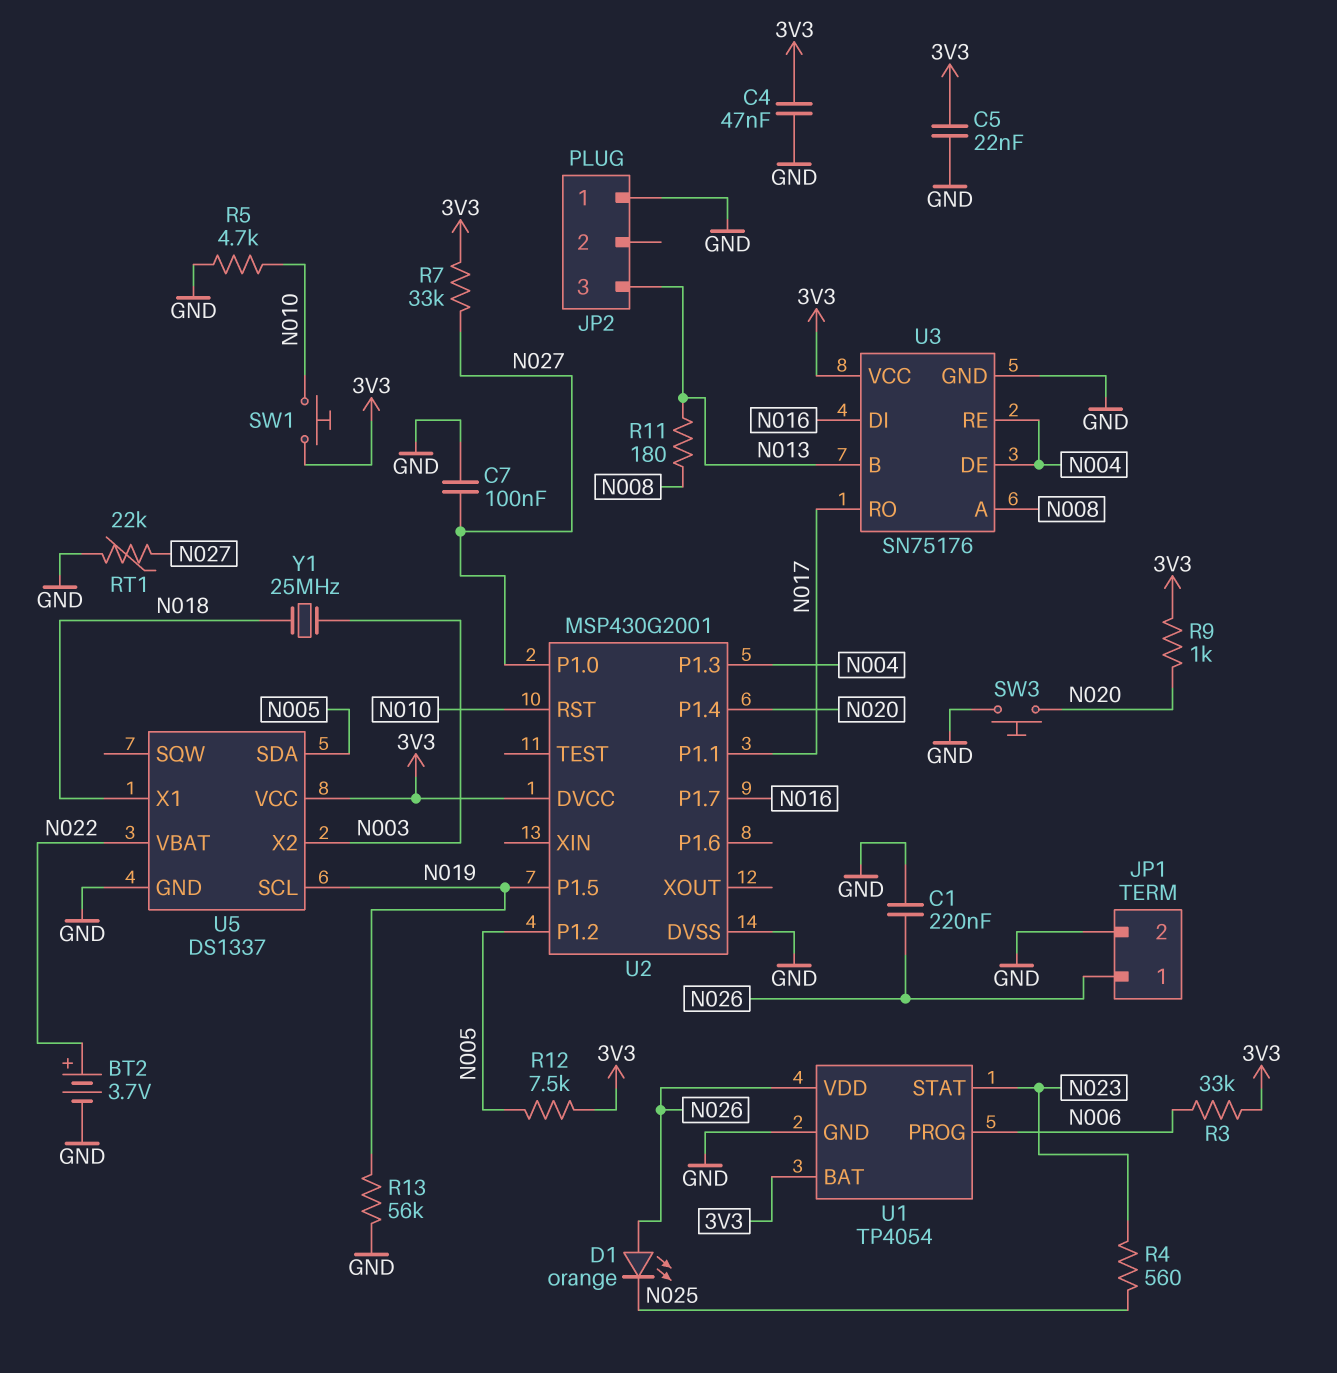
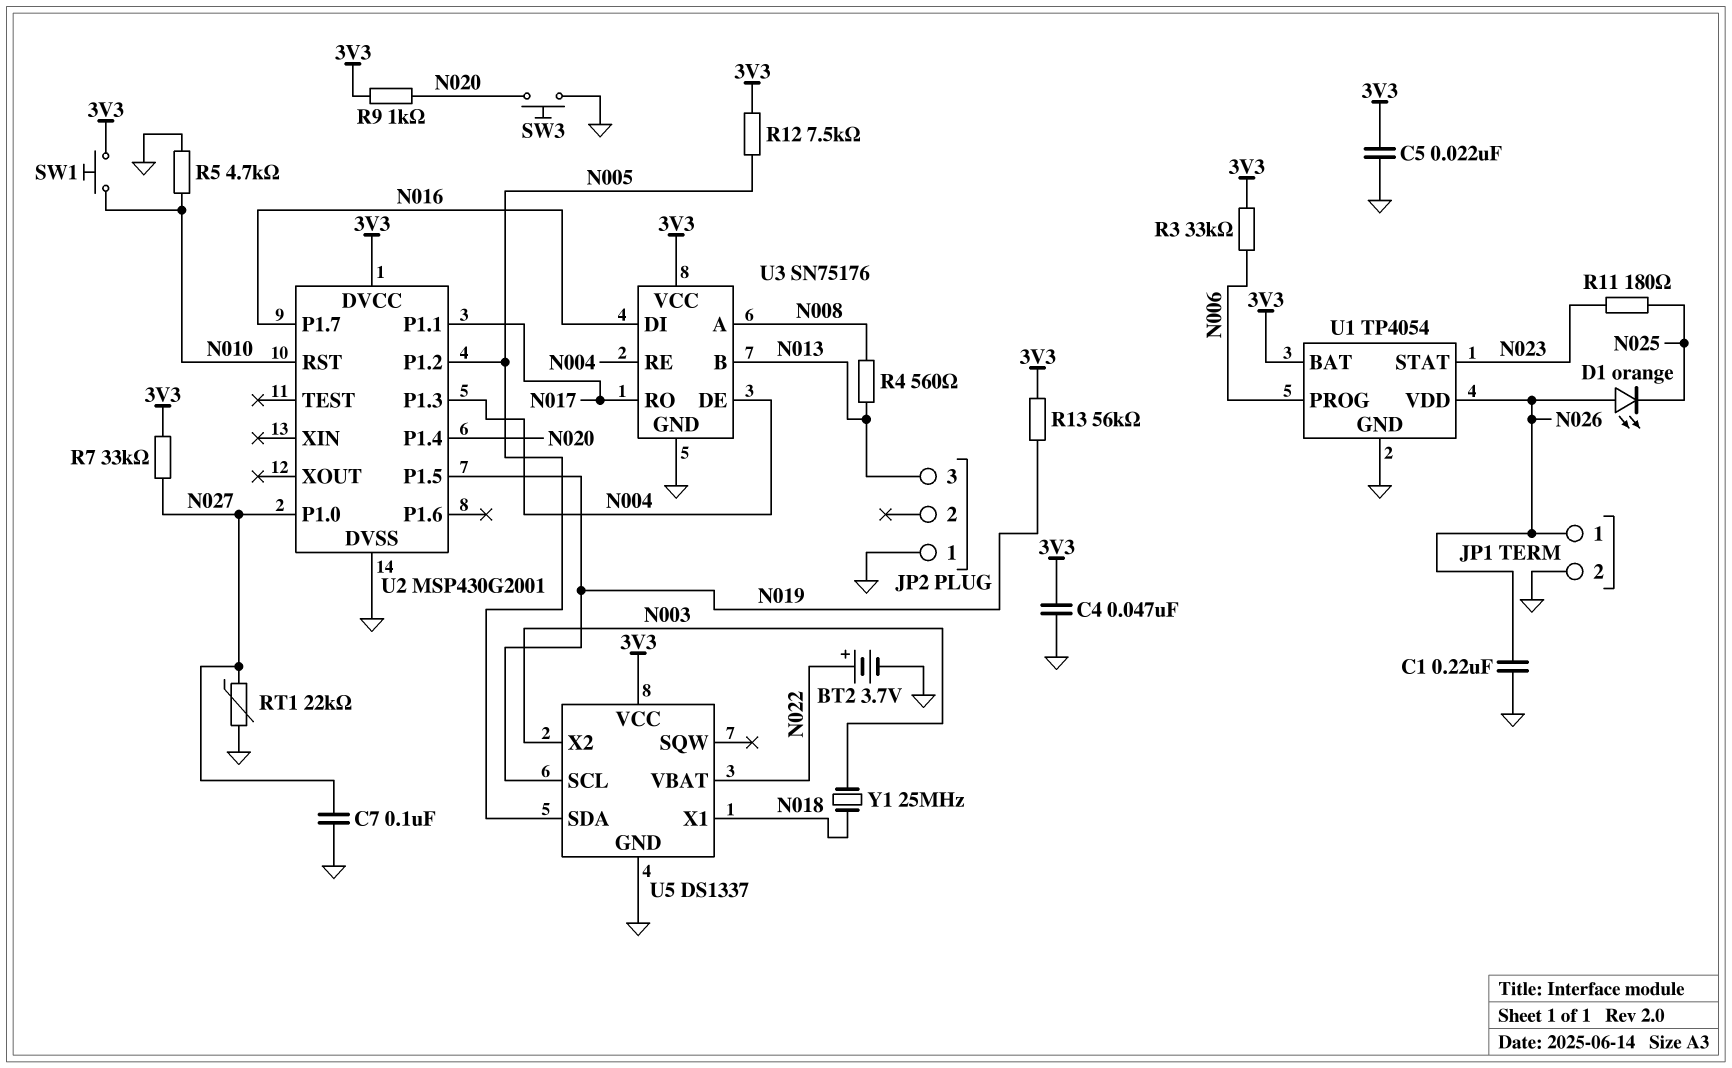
R4: 560 (N023, N025) -> 560 (N008, N013)
R11: 180 (N008, N013) -> 180 (N023, N025)
R13: 56k (GND, N019) -> 56k (3V3, N019)

